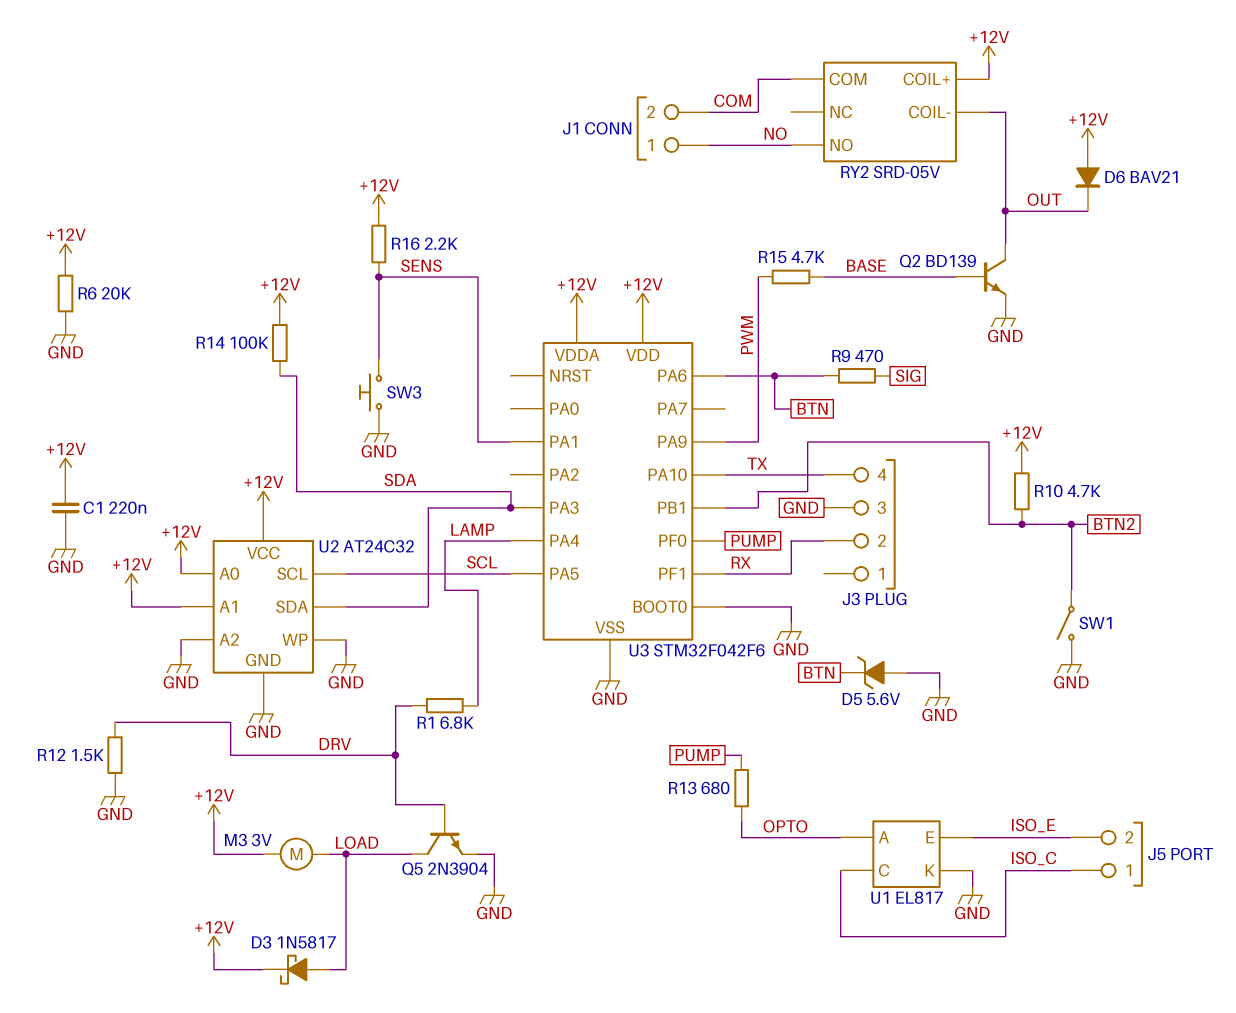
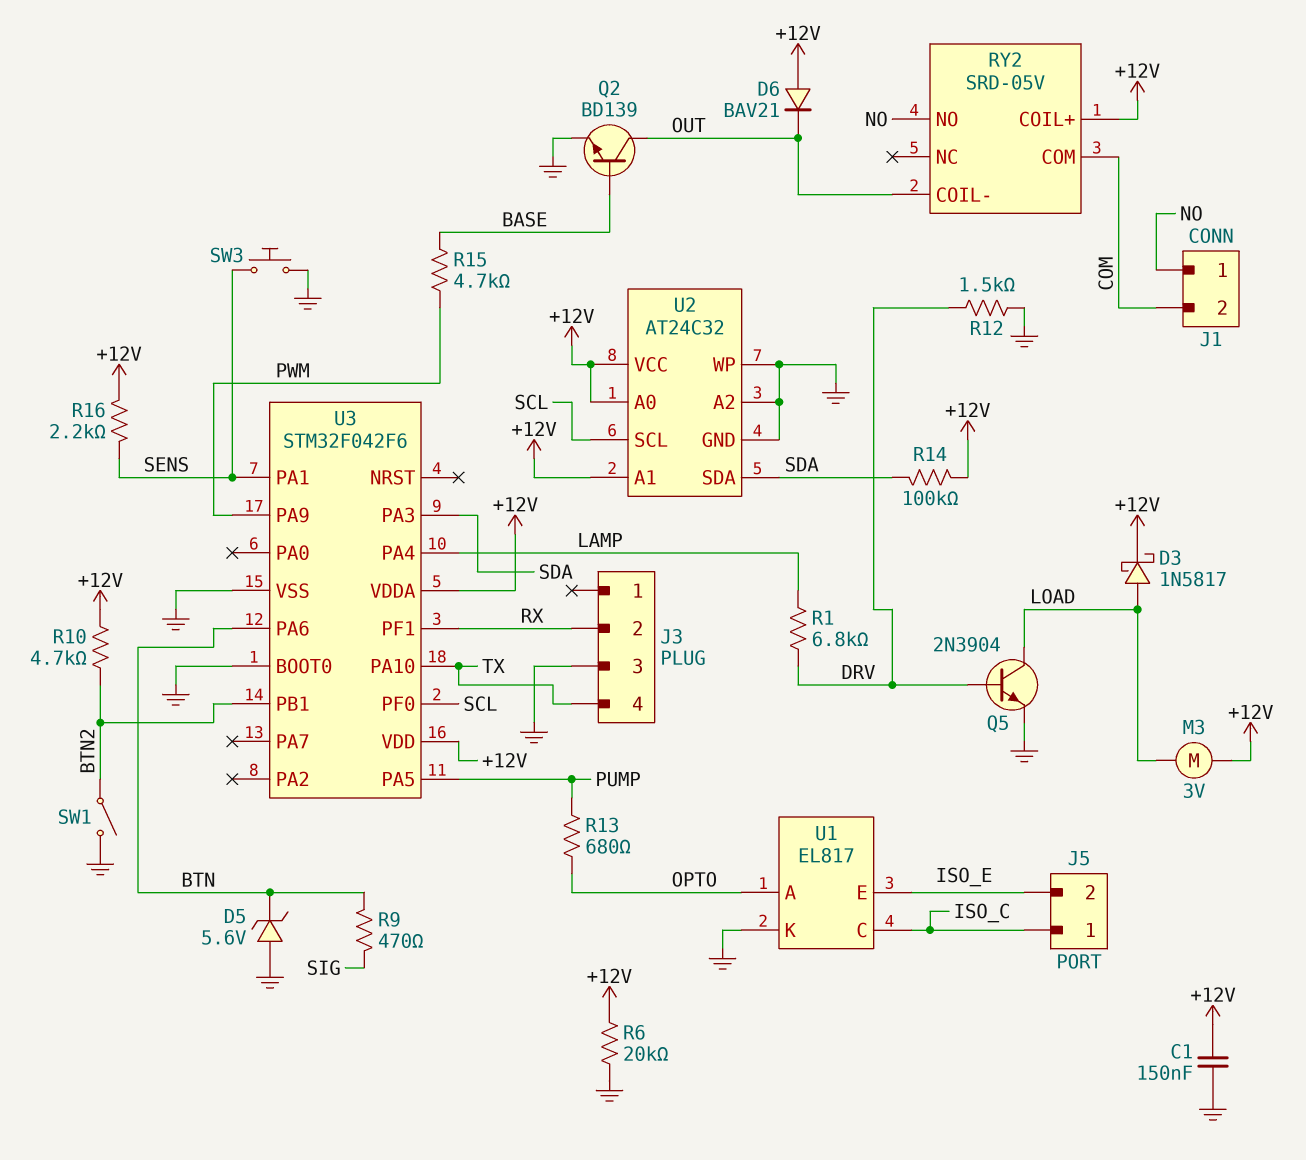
C1: 220nF (+12V, GND) -> 150nF (+12V, GND)
U3 pin PA5: SCL -> PUMP
U3 pin PF0: PUMP -> SCL

